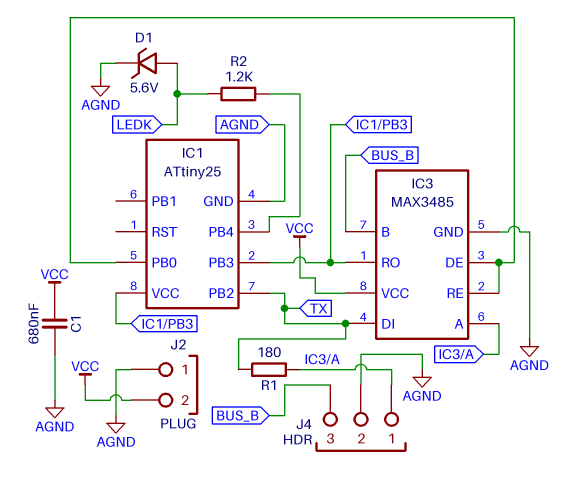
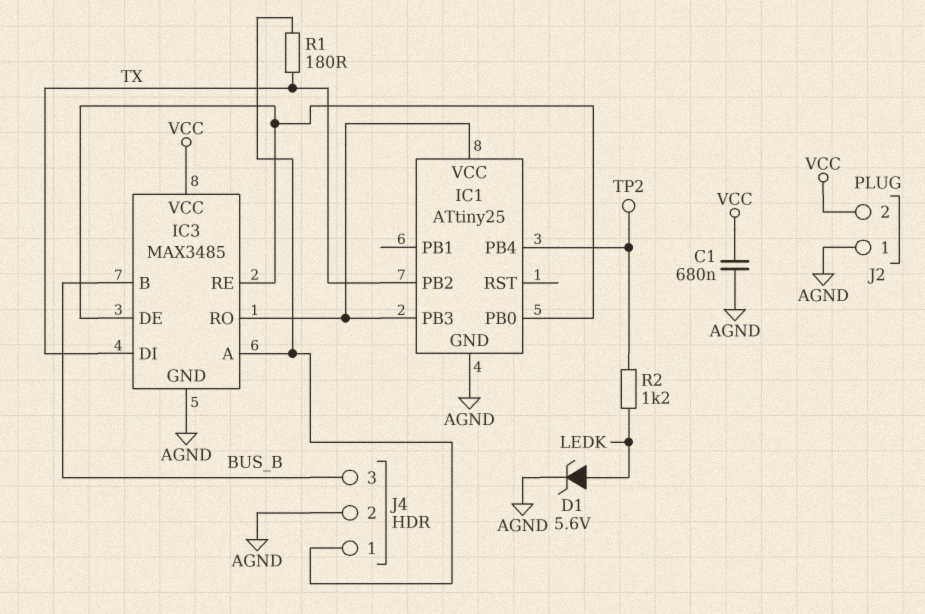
TP2: none -> test point (IC1/PB4)

